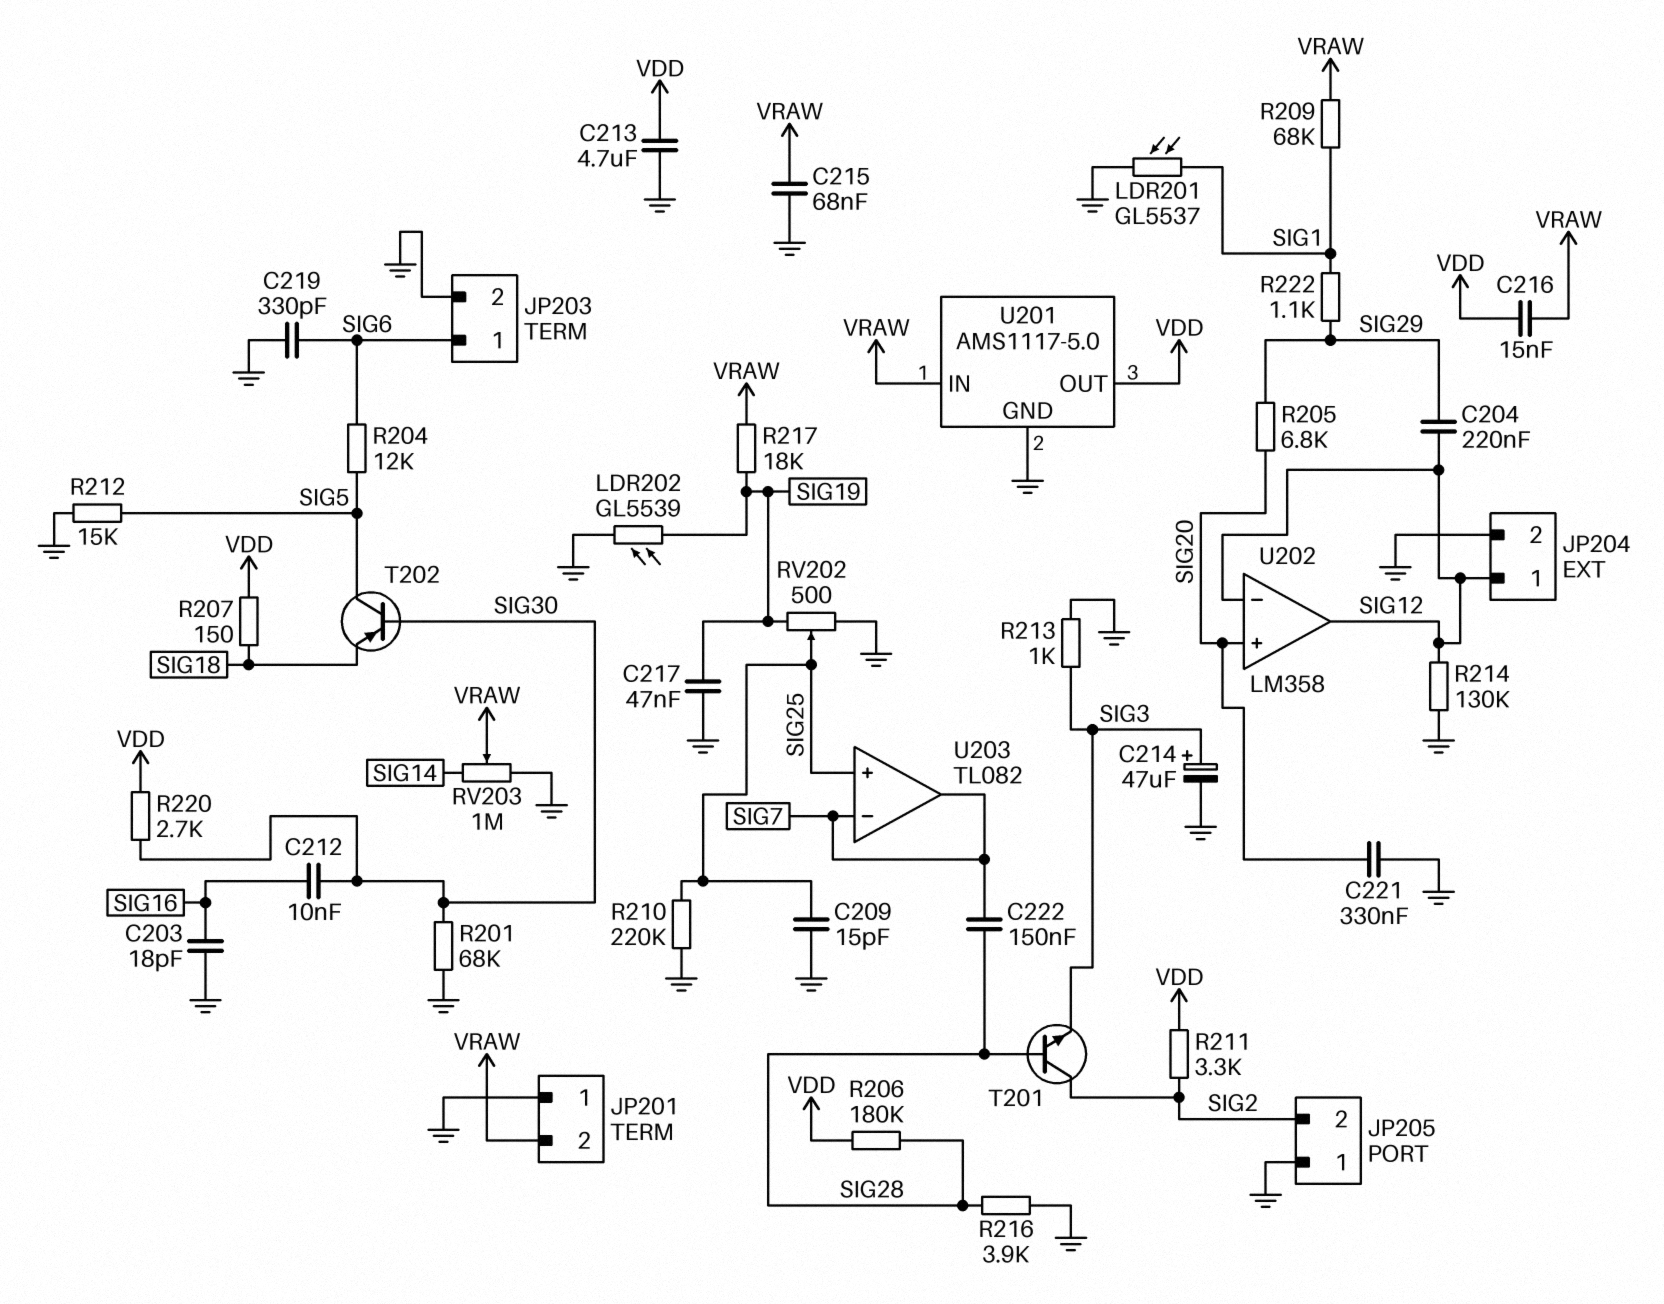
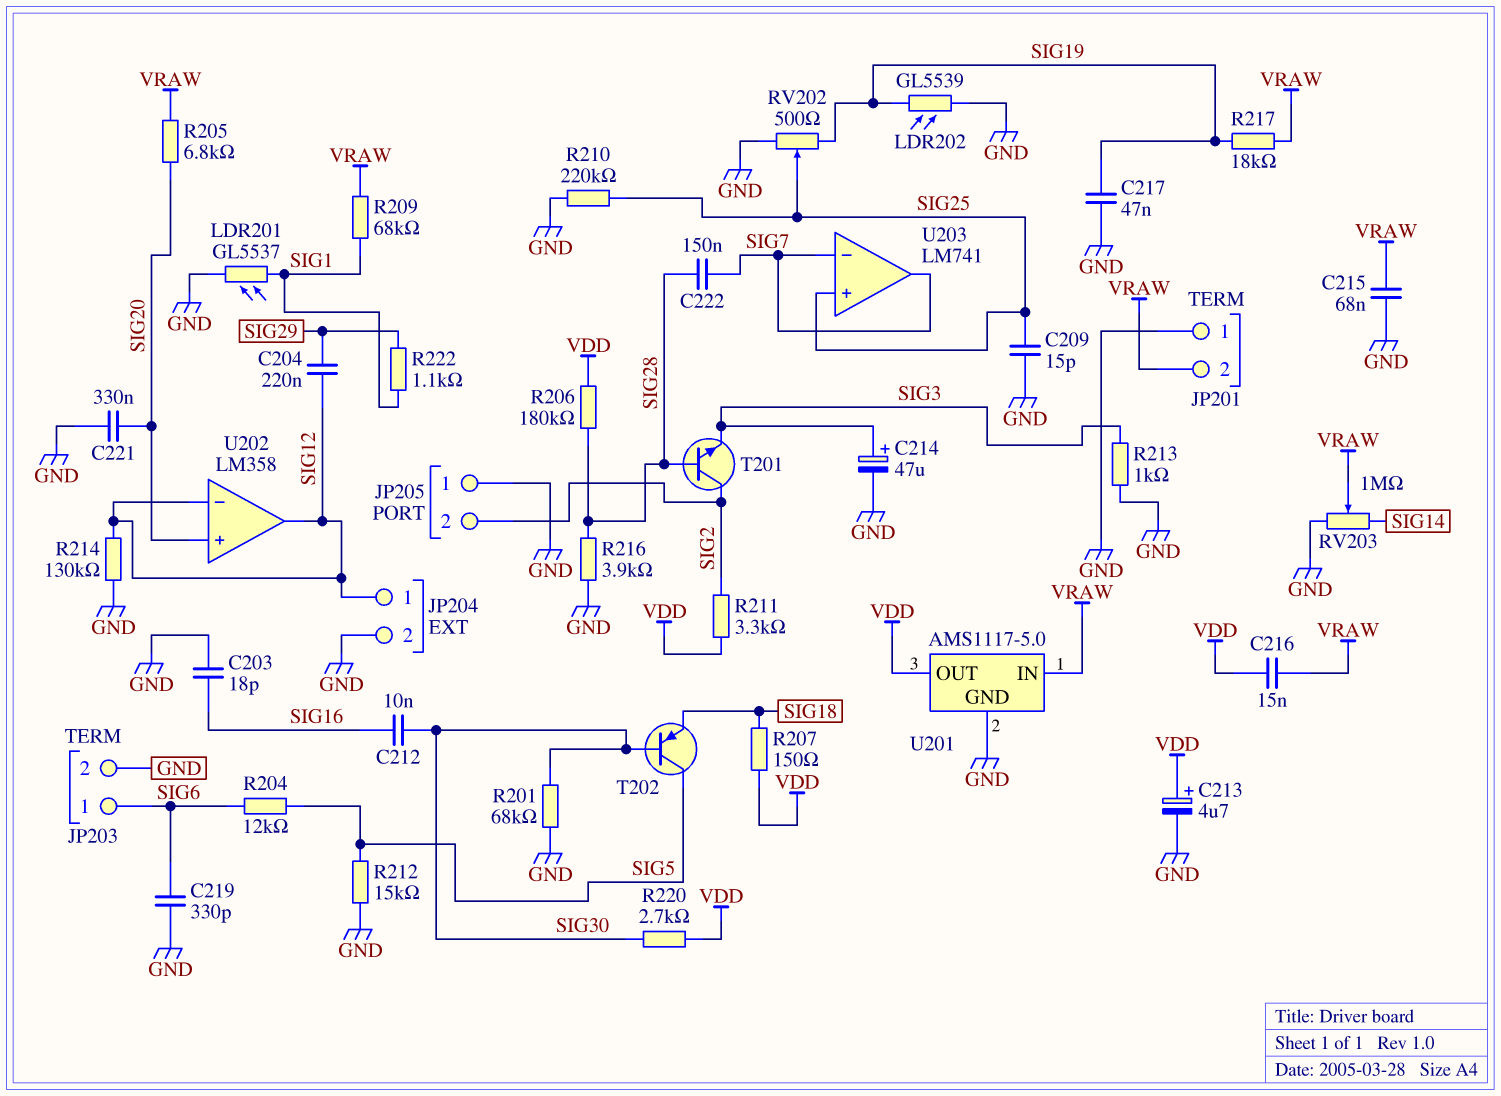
C213: 4.7uF (GND, VDD) -> 4.7uF (plus VDD, minus GND)
R205: 6.8k (SIG20, SIG29) -> 6.8k (SIG20, VRAW)
U203: TL082 -> LM741

